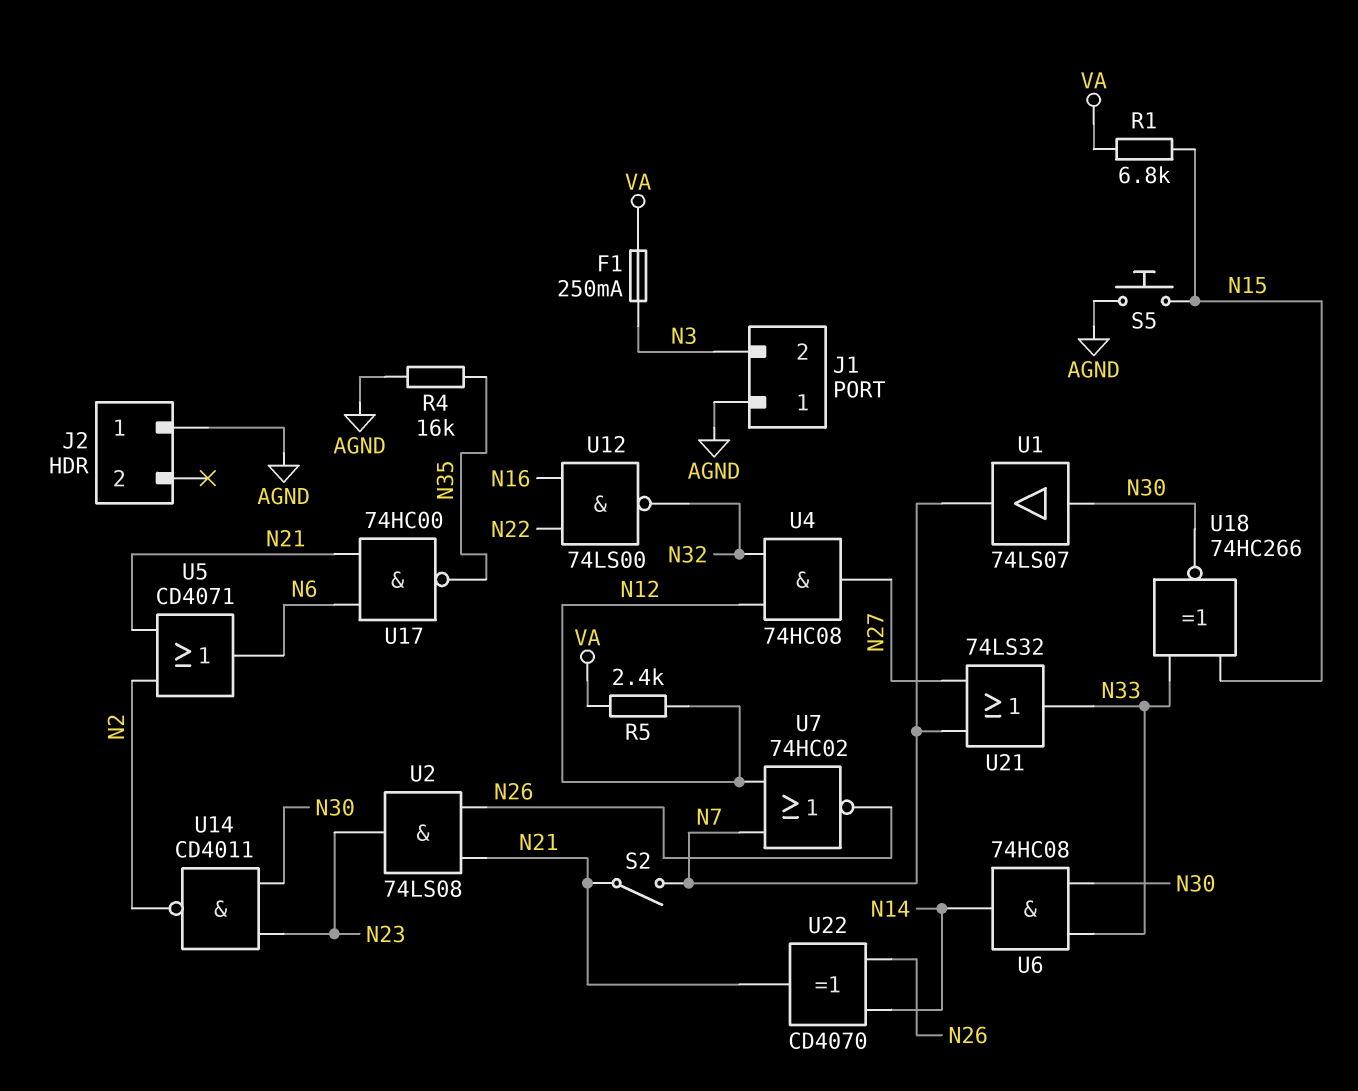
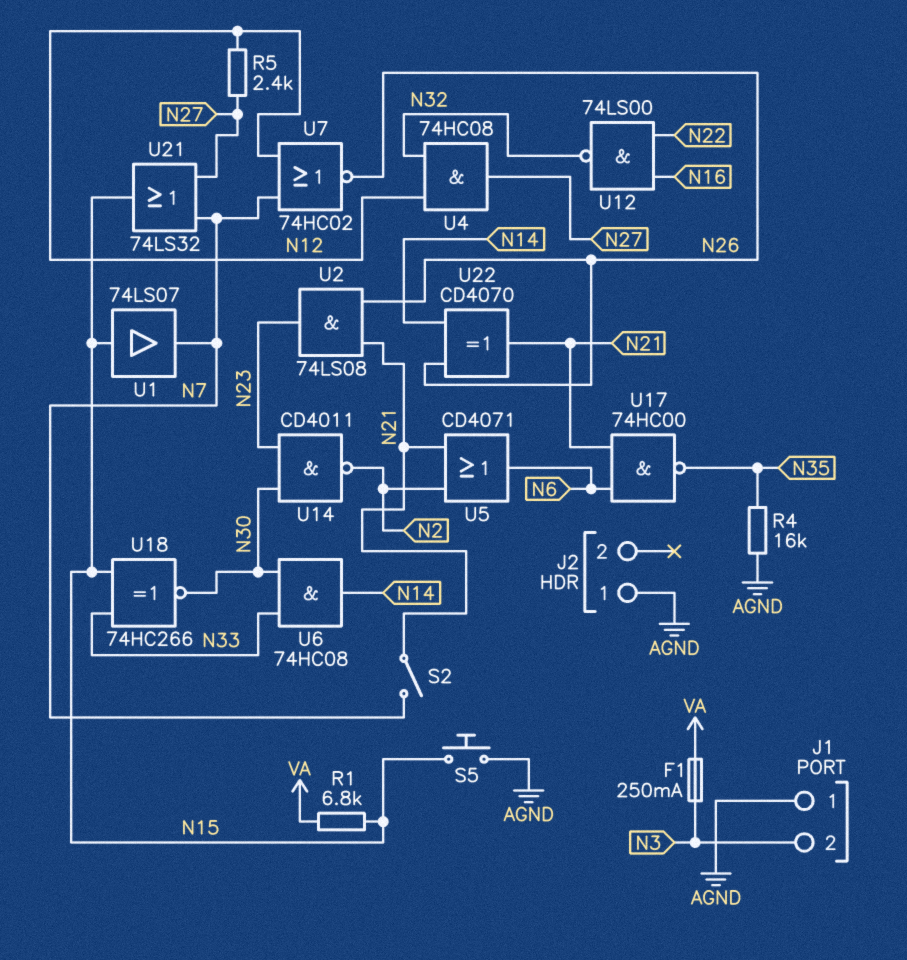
R5: 2.4k (N12, VA) -> 2.4k (N12, N27)
U1: buffer 74LS07 (in N30, out N7) -> buffer 74LS07 (in N15, out N7)
U21: OR 74LS32 (in N7, in N27, out N33) -> OR 74LS32 (in N7, in N27, out N15)

